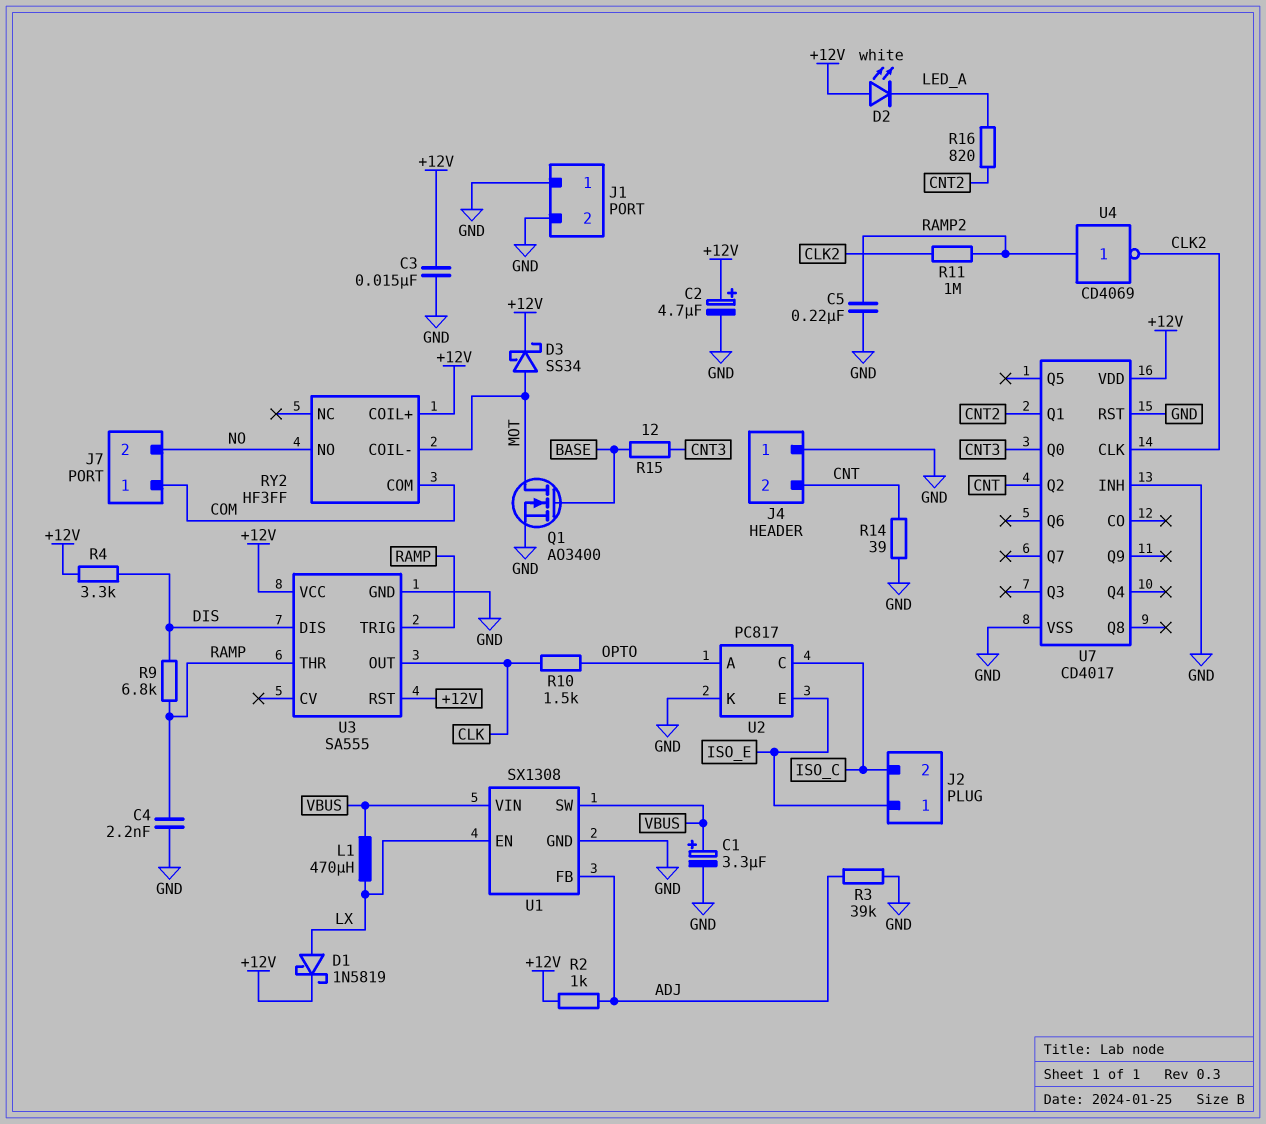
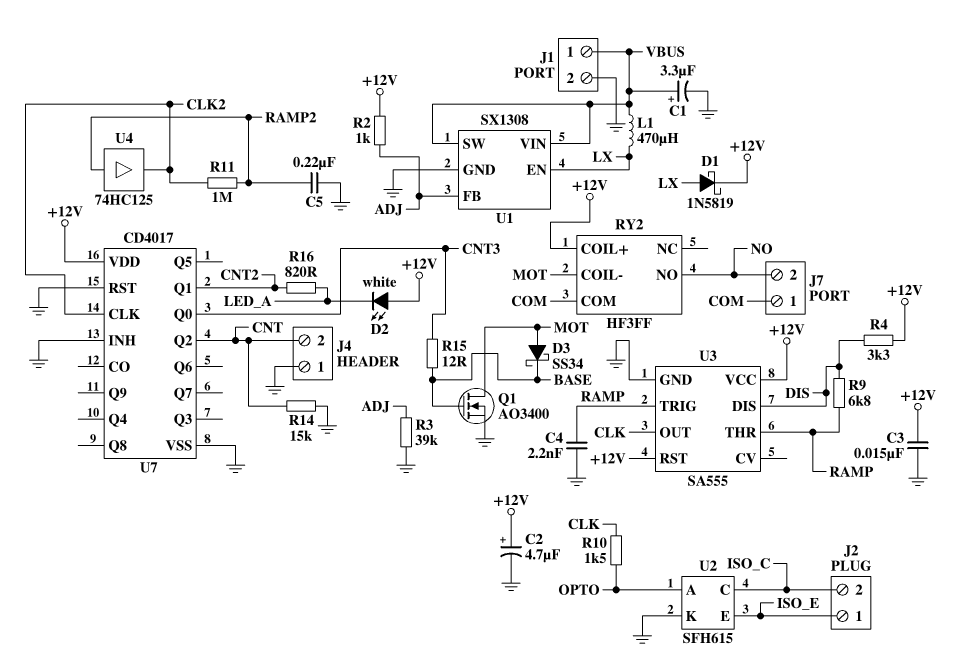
D3: schottky SS34 (A MOT, K +12V) -> schottky SS34 (A MOT, K BASE)
J1 pin 1: GND -> VBUS
R14: 39 (CNT, GND) -> 15k (CNT, GND)
U2: PC817 -> SFH615
U4: NOT CD4069 (in RAMP2, out CLK2) -> buffer 74HC125 (in RAMP2, out CLK2)

